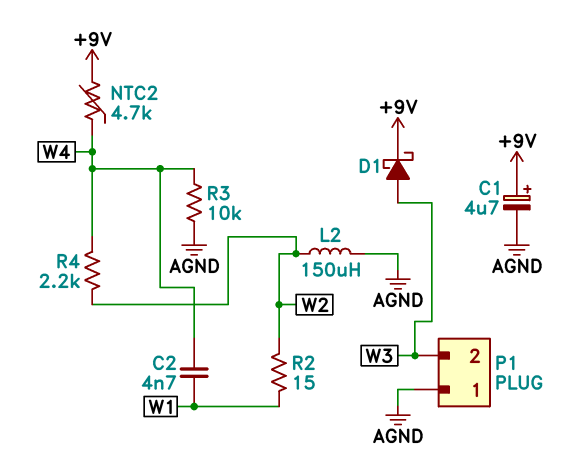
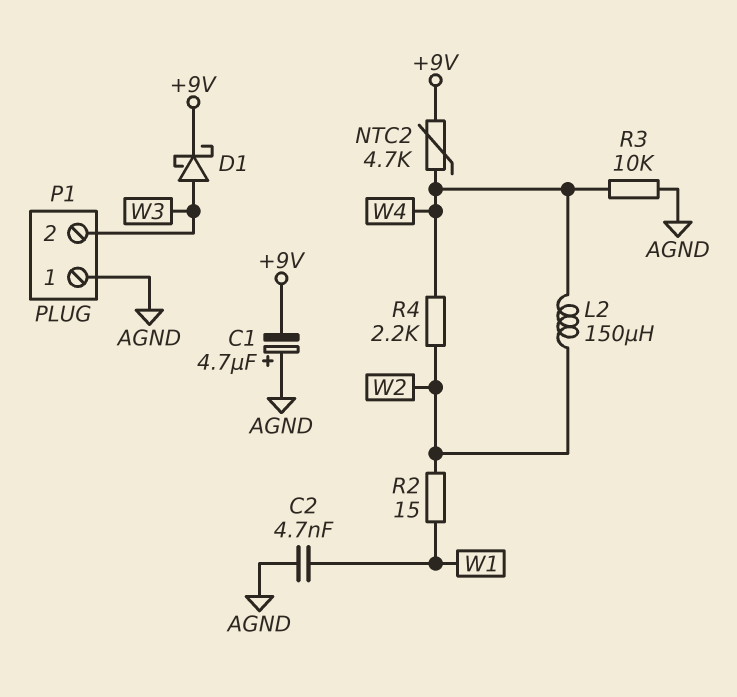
C1: 4.7uF (plus +9V, minus AGND) -> 4.7uF (plus AGND, minus +9V)
C2: 4.7nF (W1, W4) -> 4.7nF (AGND, W1)
L2: 150uH (AGND, W2) -> 150uH (W2, W4)

